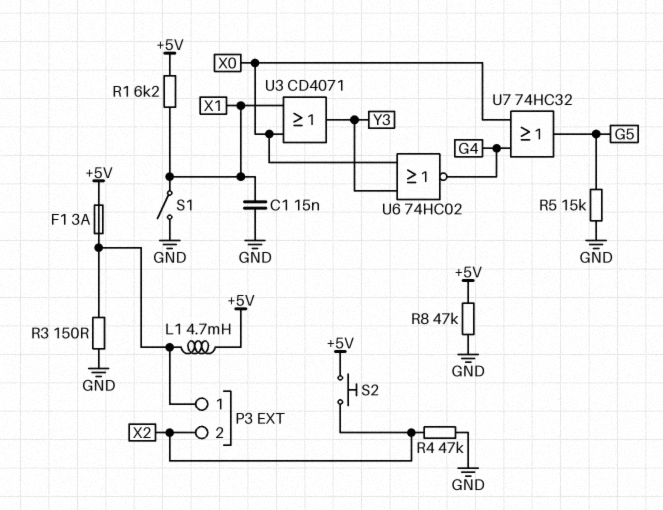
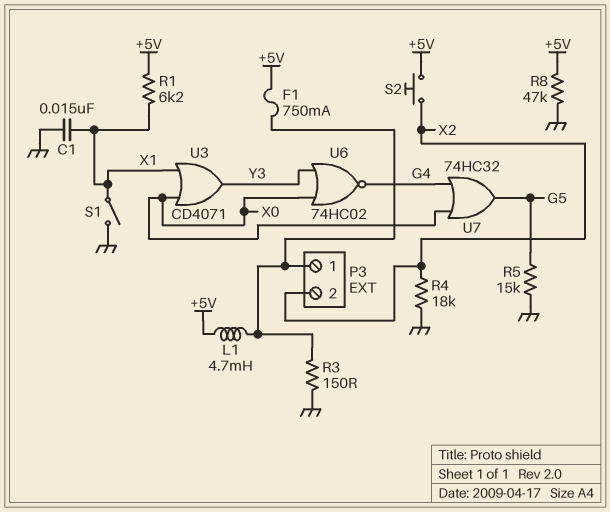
F1: 3A (+5V, P3/1) -> 750mA (+5V, P3/1)
R4: 47k (GND, X2) -> 18k (GND, X2)

